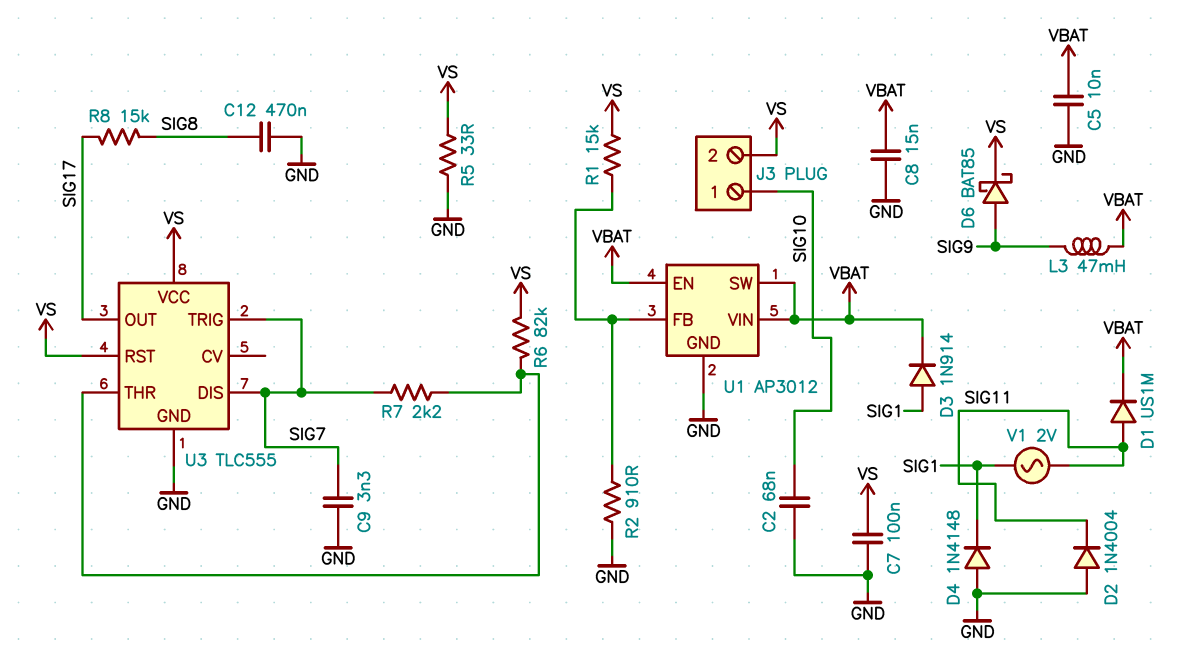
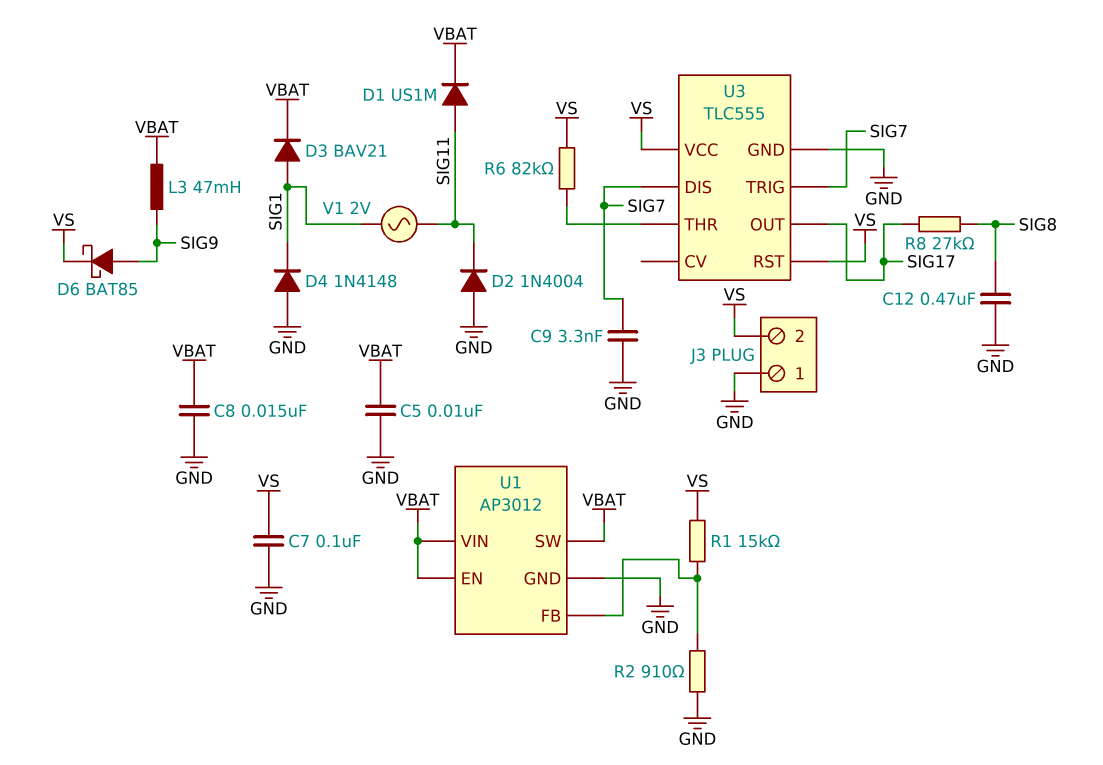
C2: 68nF (GND, SIG10) -> none
D3: diode 1N914 (A SIG1, K VBAT) -> diode BAV21 (A SIG1, K VBAT)
J3 pin 1: SIG10 -> GND
R5: 33 (GND, VS) -> none
R7: 2.2k (SIG7, U3/THR) -> none
R8: 15k (SIG8, SIG17) -> 27k (SIG8, SIG17)

